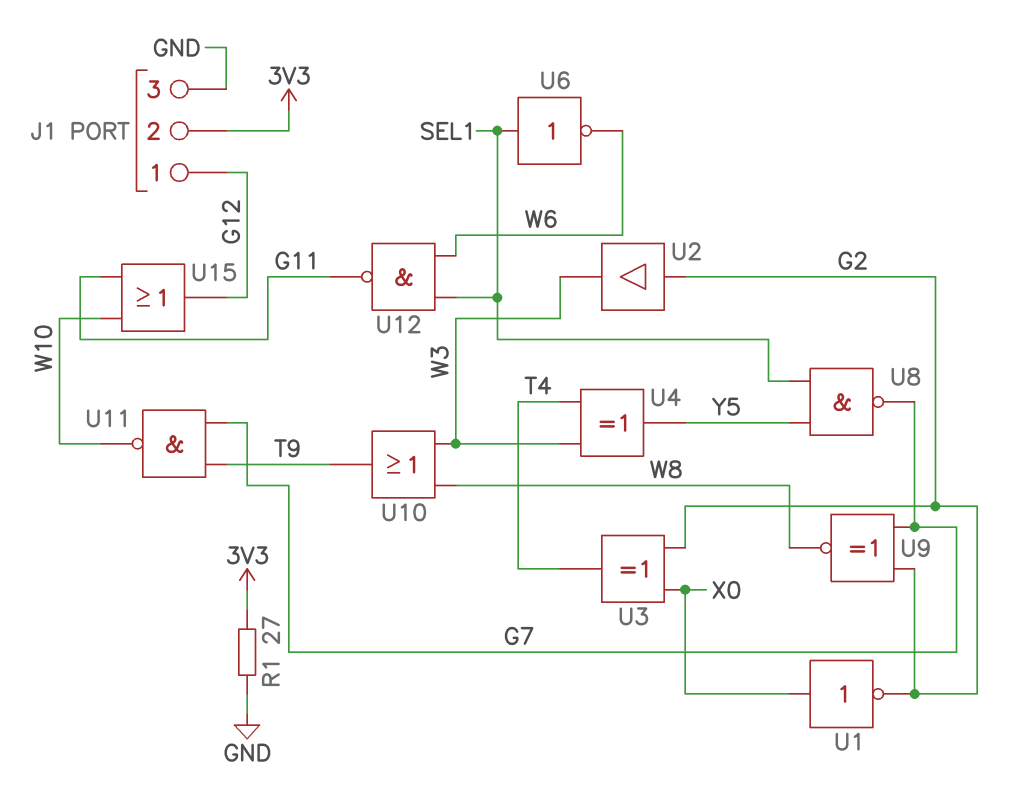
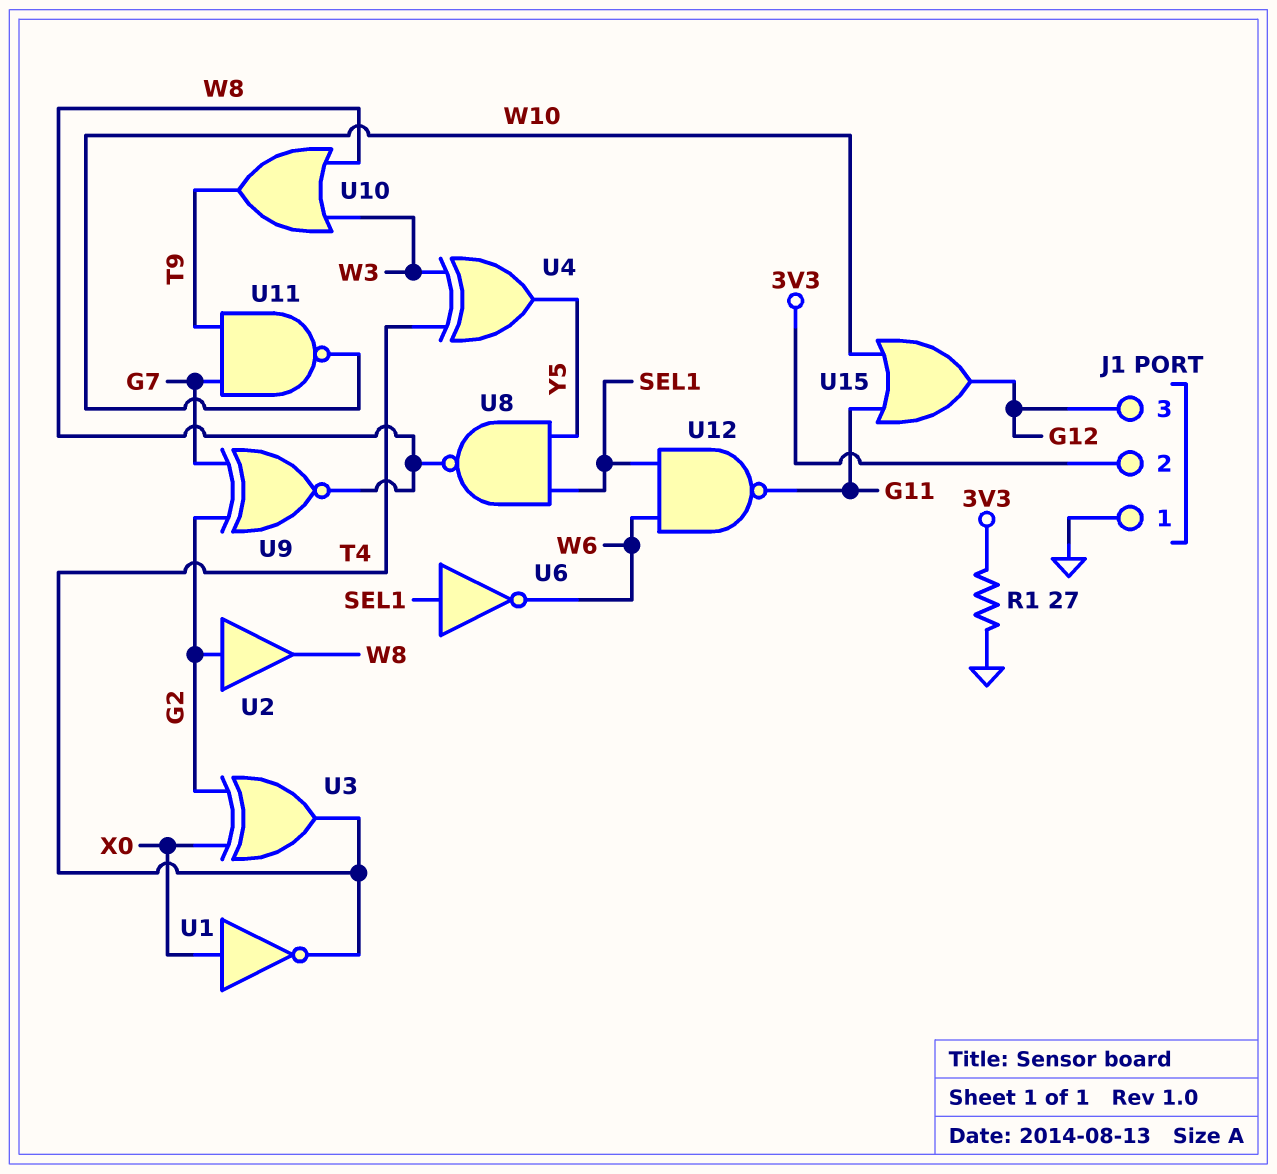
J1 pin 1: G12 -> GND
J1 pin 3: GND -> G12
U1: NOT (in X0, out G2) -> NOT (in X0, out T4)
U2: buffer (in G2, out W3) -> buffer (in G2, out W8)
U8: NAND (in SEL1, in Y5, out G7) -> NAND (in SEL1, in Y5, out W8)

